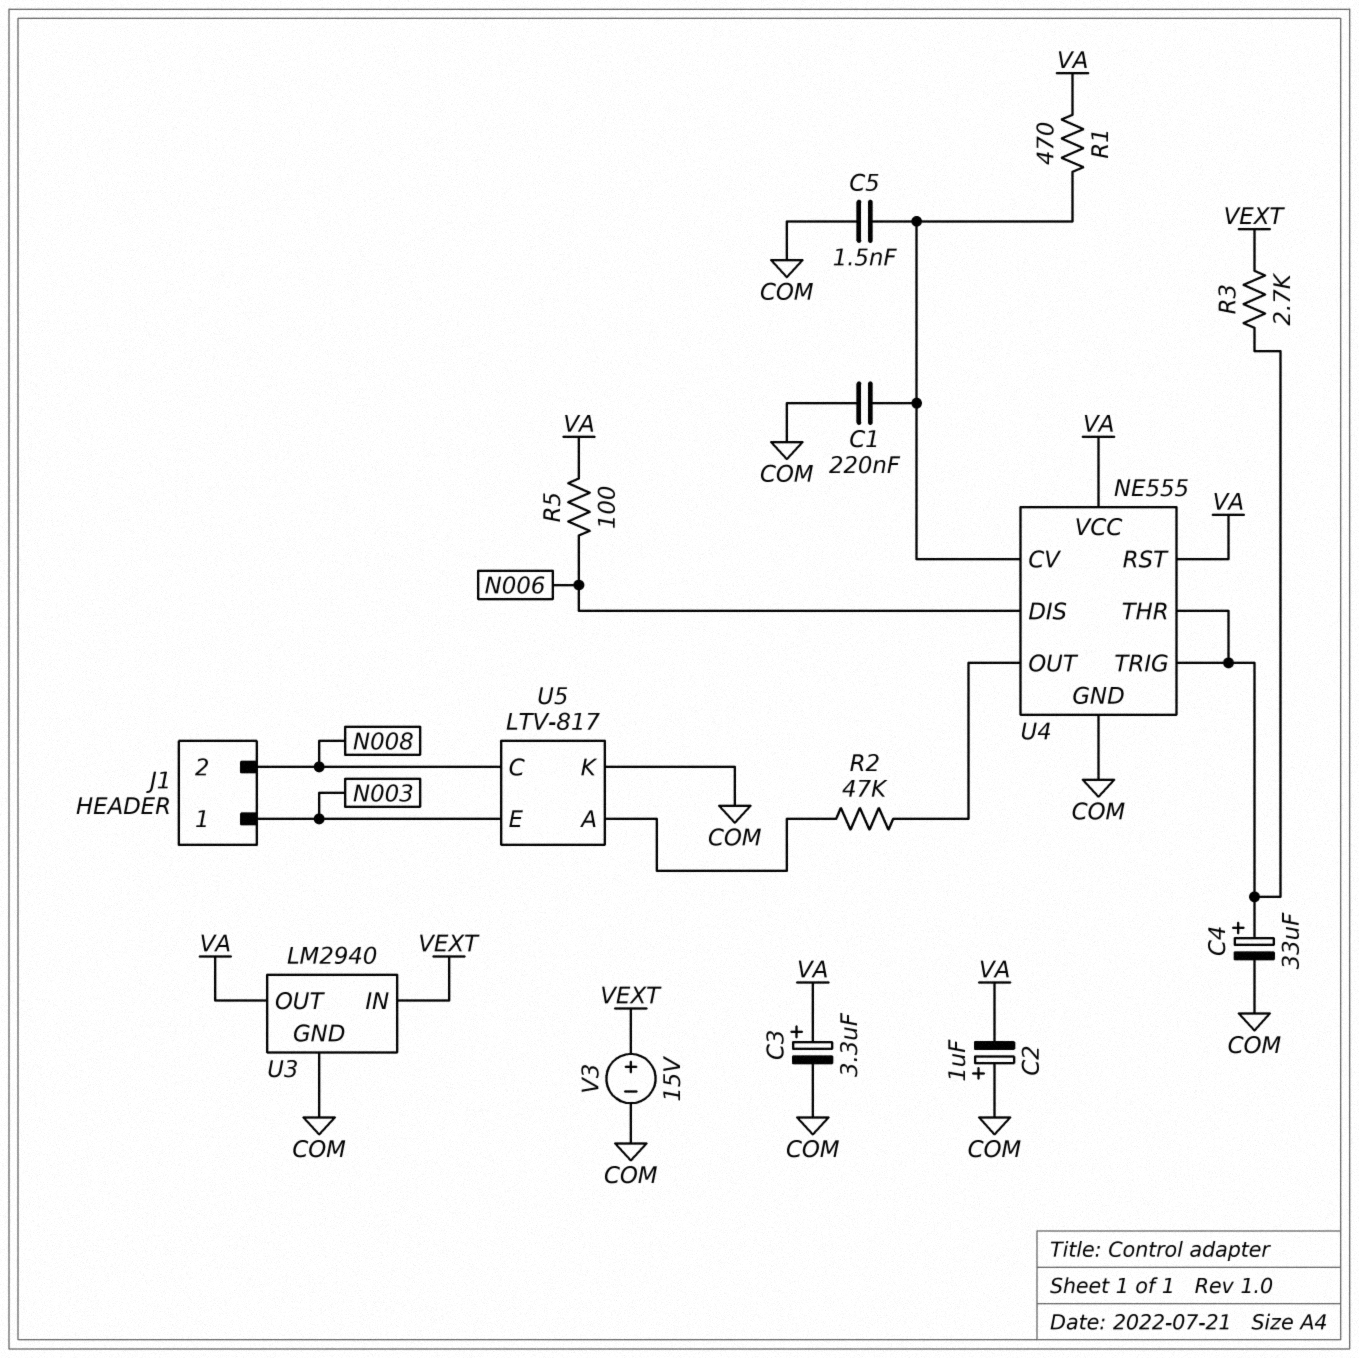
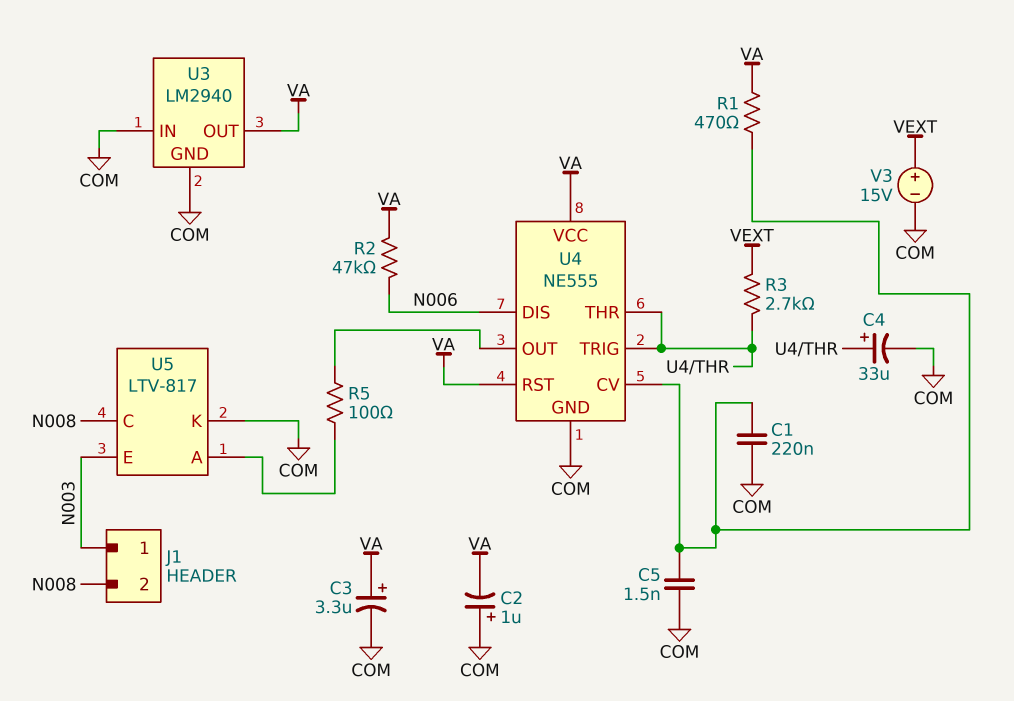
R2: 47k (U4/OUT, U5/A) -> 47k (N006, VA)
R5: 100 (N006, VA) -> 100 (U4/OUT, U5/A)
U3 pin IN: VEXT -> COM

